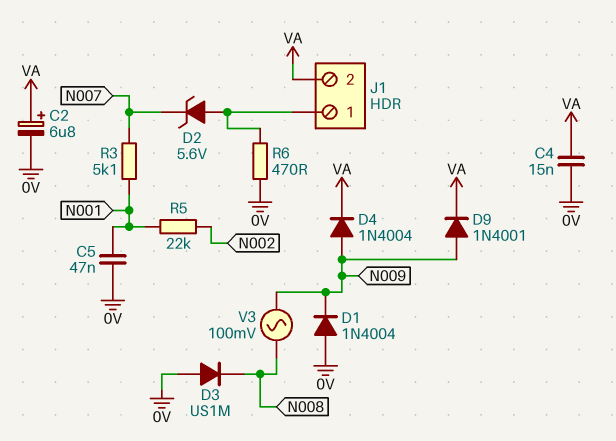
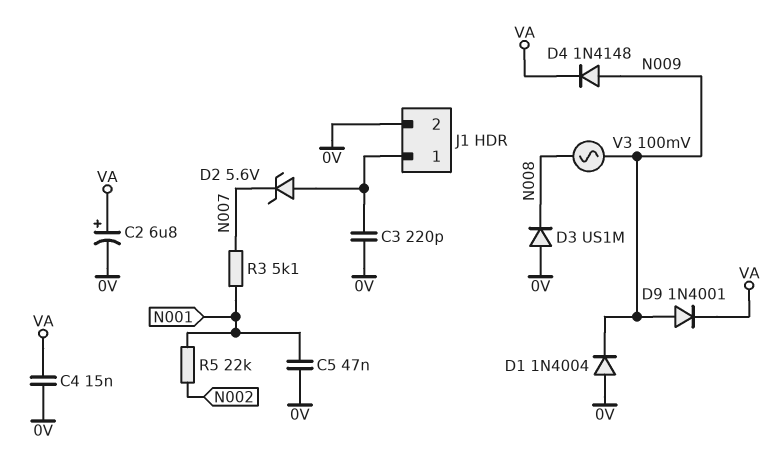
C3: none -> 220pF (0V, J1/1)
D4: diode 1N4004 (A N009, K VA) -> diode 1N4148 (A N009, K VA)
J1 pin 2: VA -> 0V
R6: 470 (0V, J1/1) -> none

